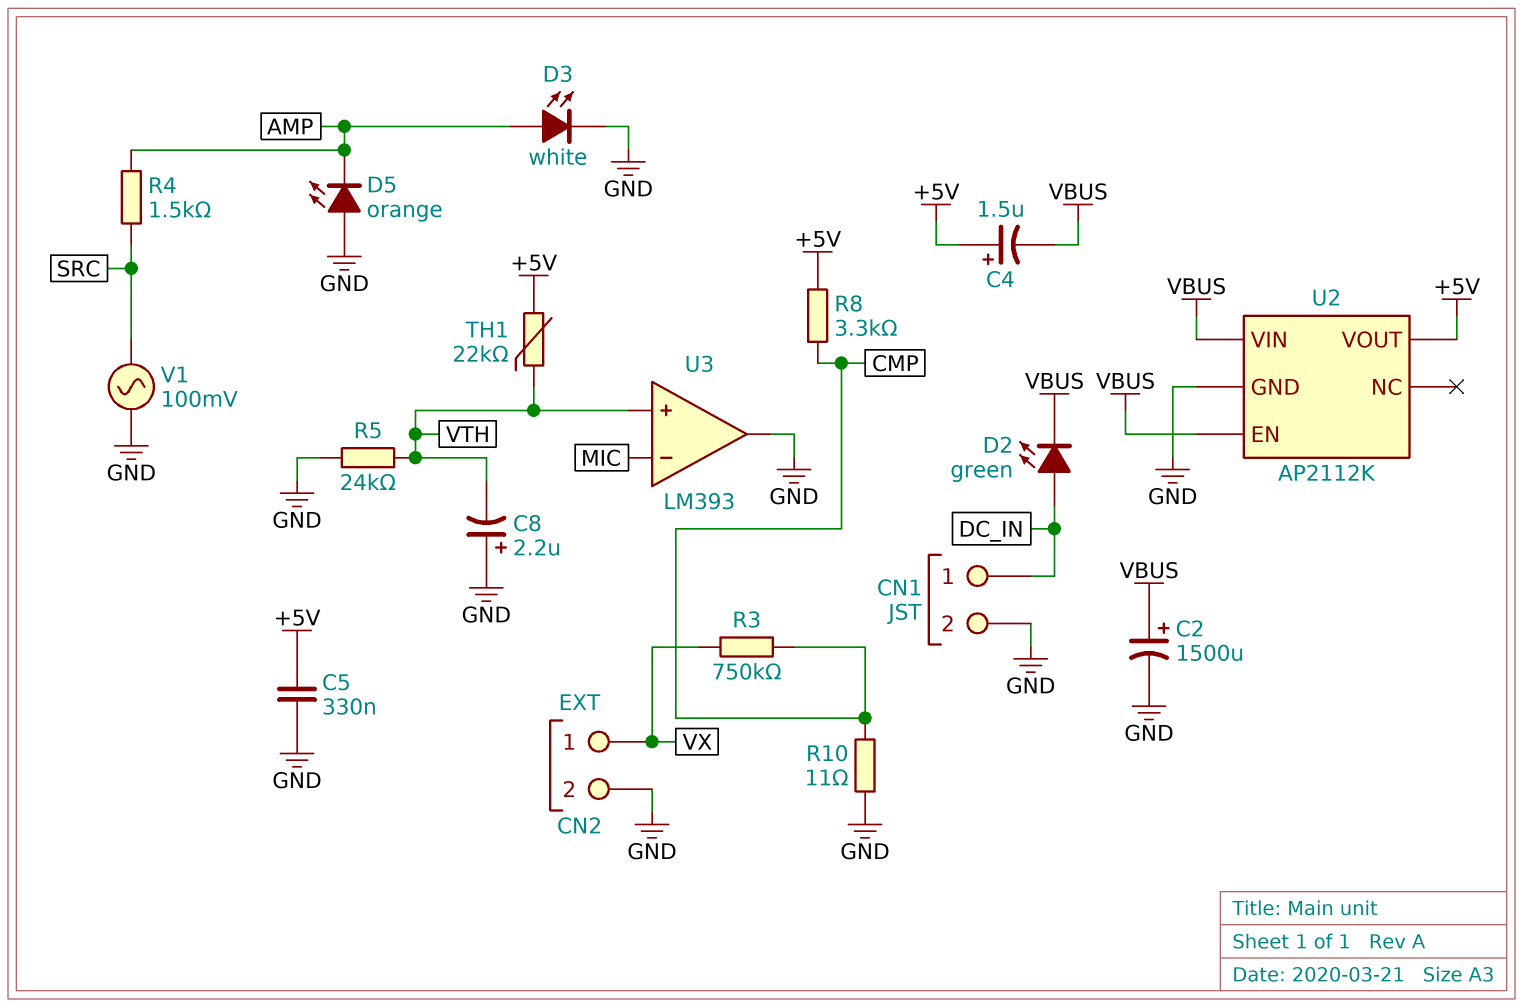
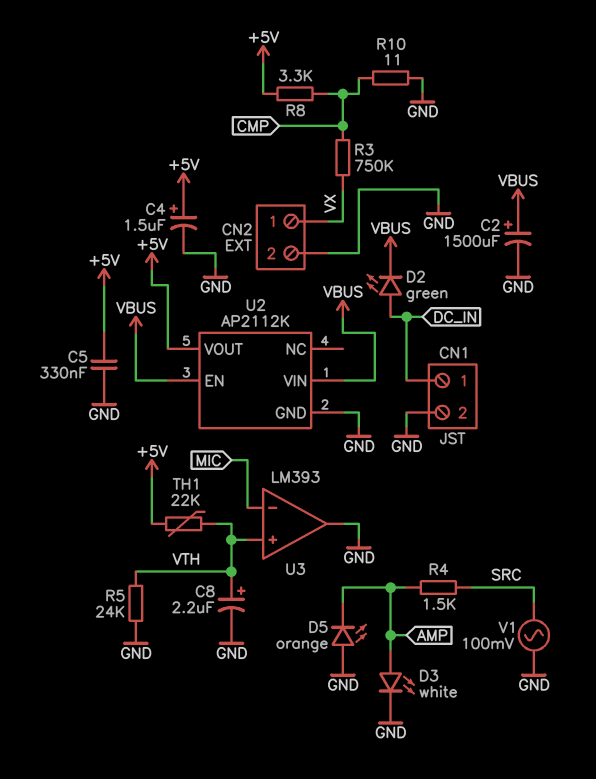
C4: 1.5uF (plus +5V, minus VBUS) -> 1.5uF (plus +5V, minus GND)
C8: 2.2uF (plus GND, minus VTH) -> 2.2uF (plus VTH, minus GND)

